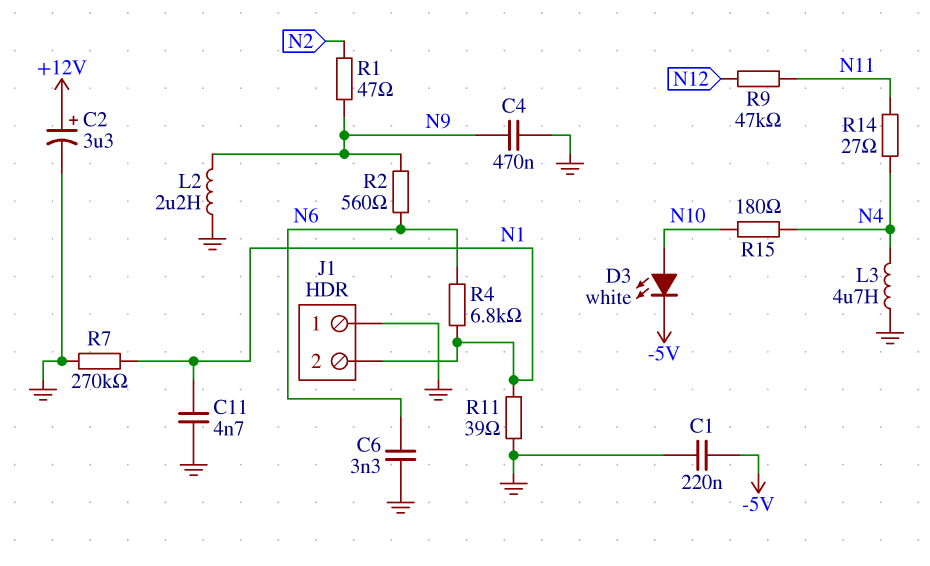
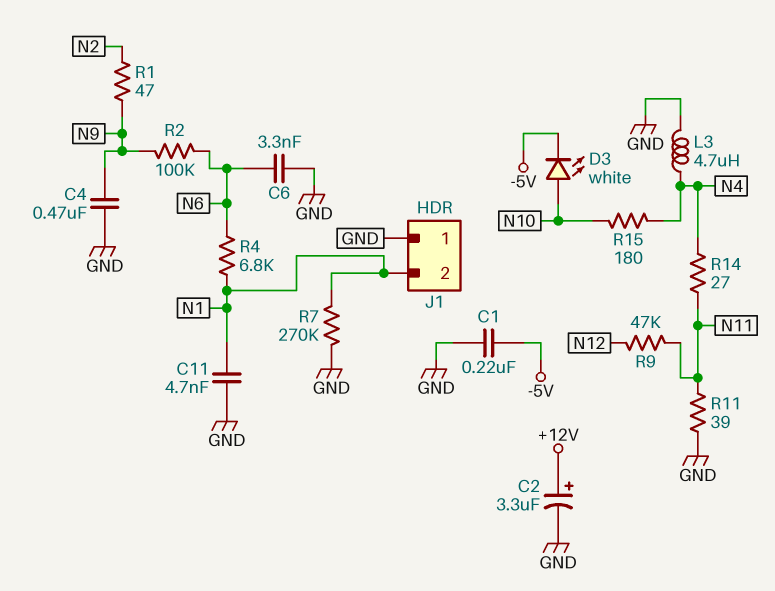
L2: 2.2uH (GND, N9) -> none
R2: 560 (N6, N9) -> 100k (N6, N9)
R11: 39 (GND, N1) -> 39 (GND, N11)

